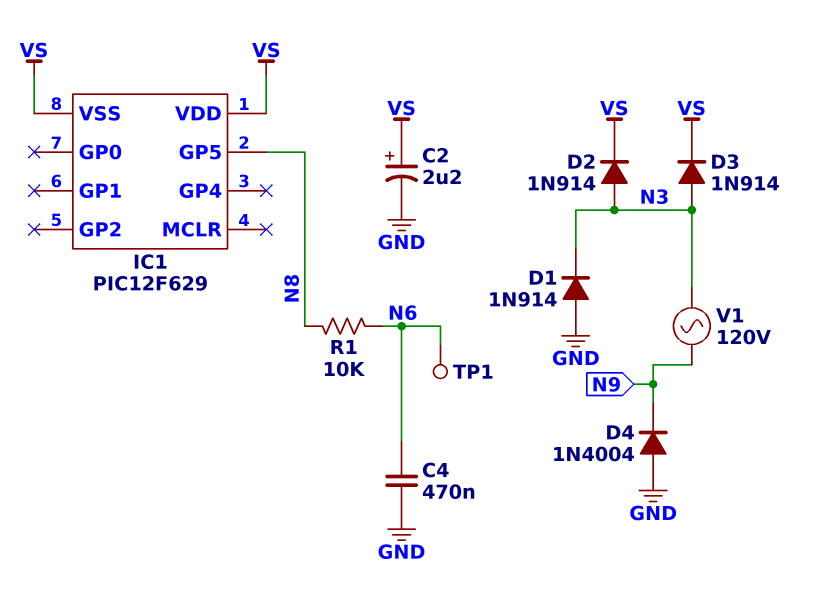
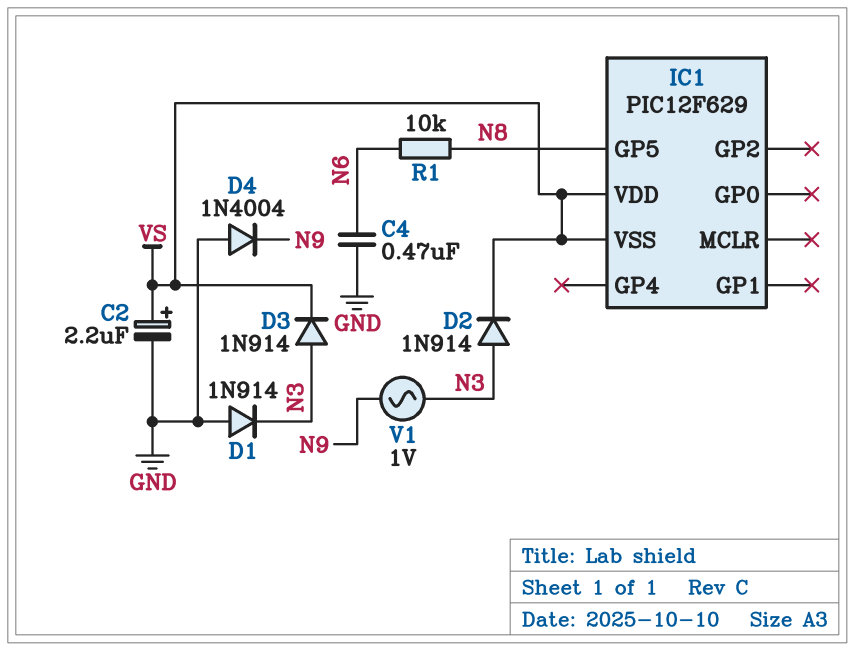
TP1: test point (N6) -> none
V1: AC 120V (N3, N9) -> AC 1V (N3, N9)

